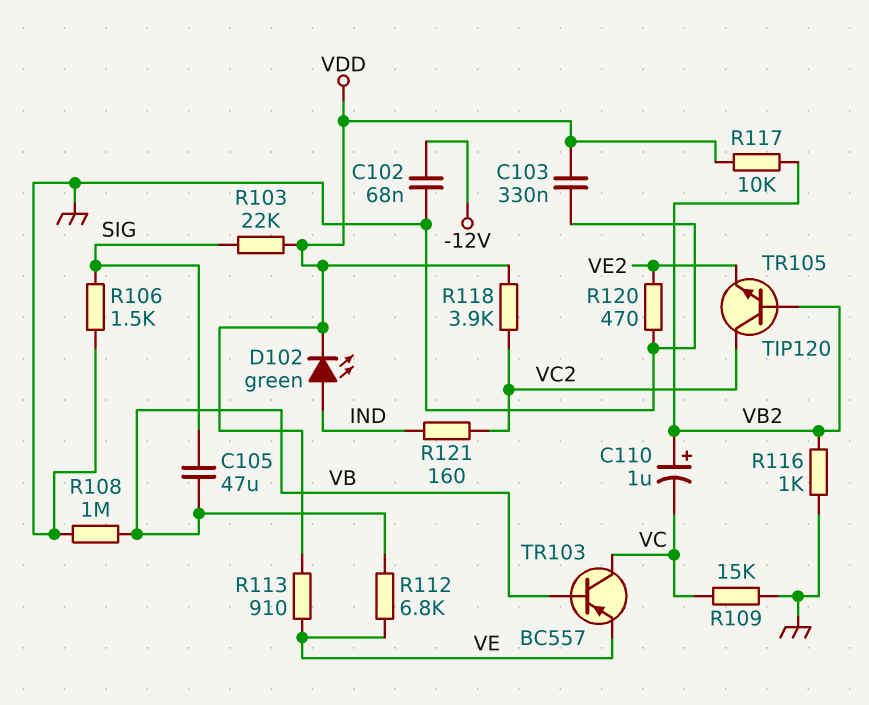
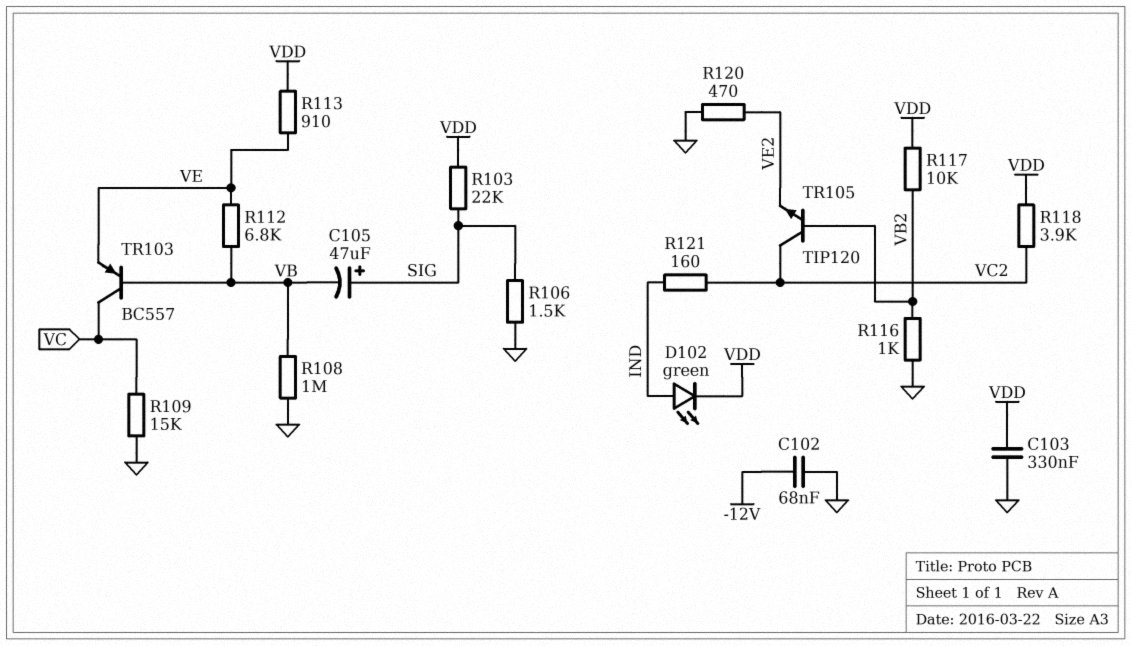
C105: 47uF (SIG, VB) -> 47uF (plus SIG, minus VB)
C110: 1uF (plus VB2, minus VC) -> none

